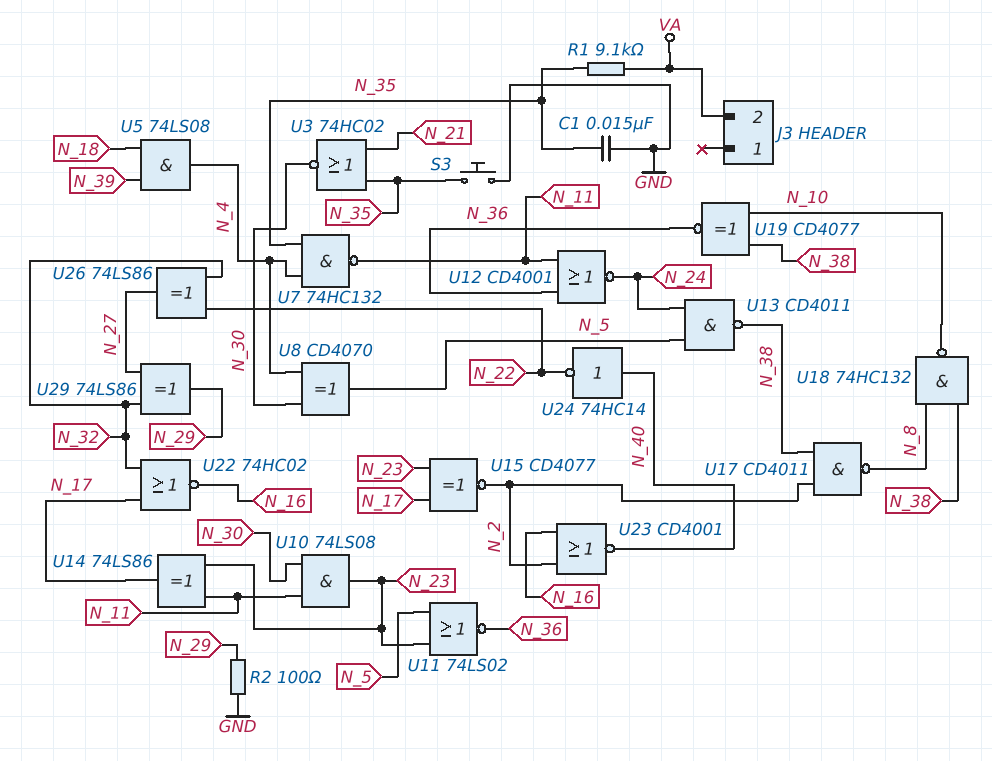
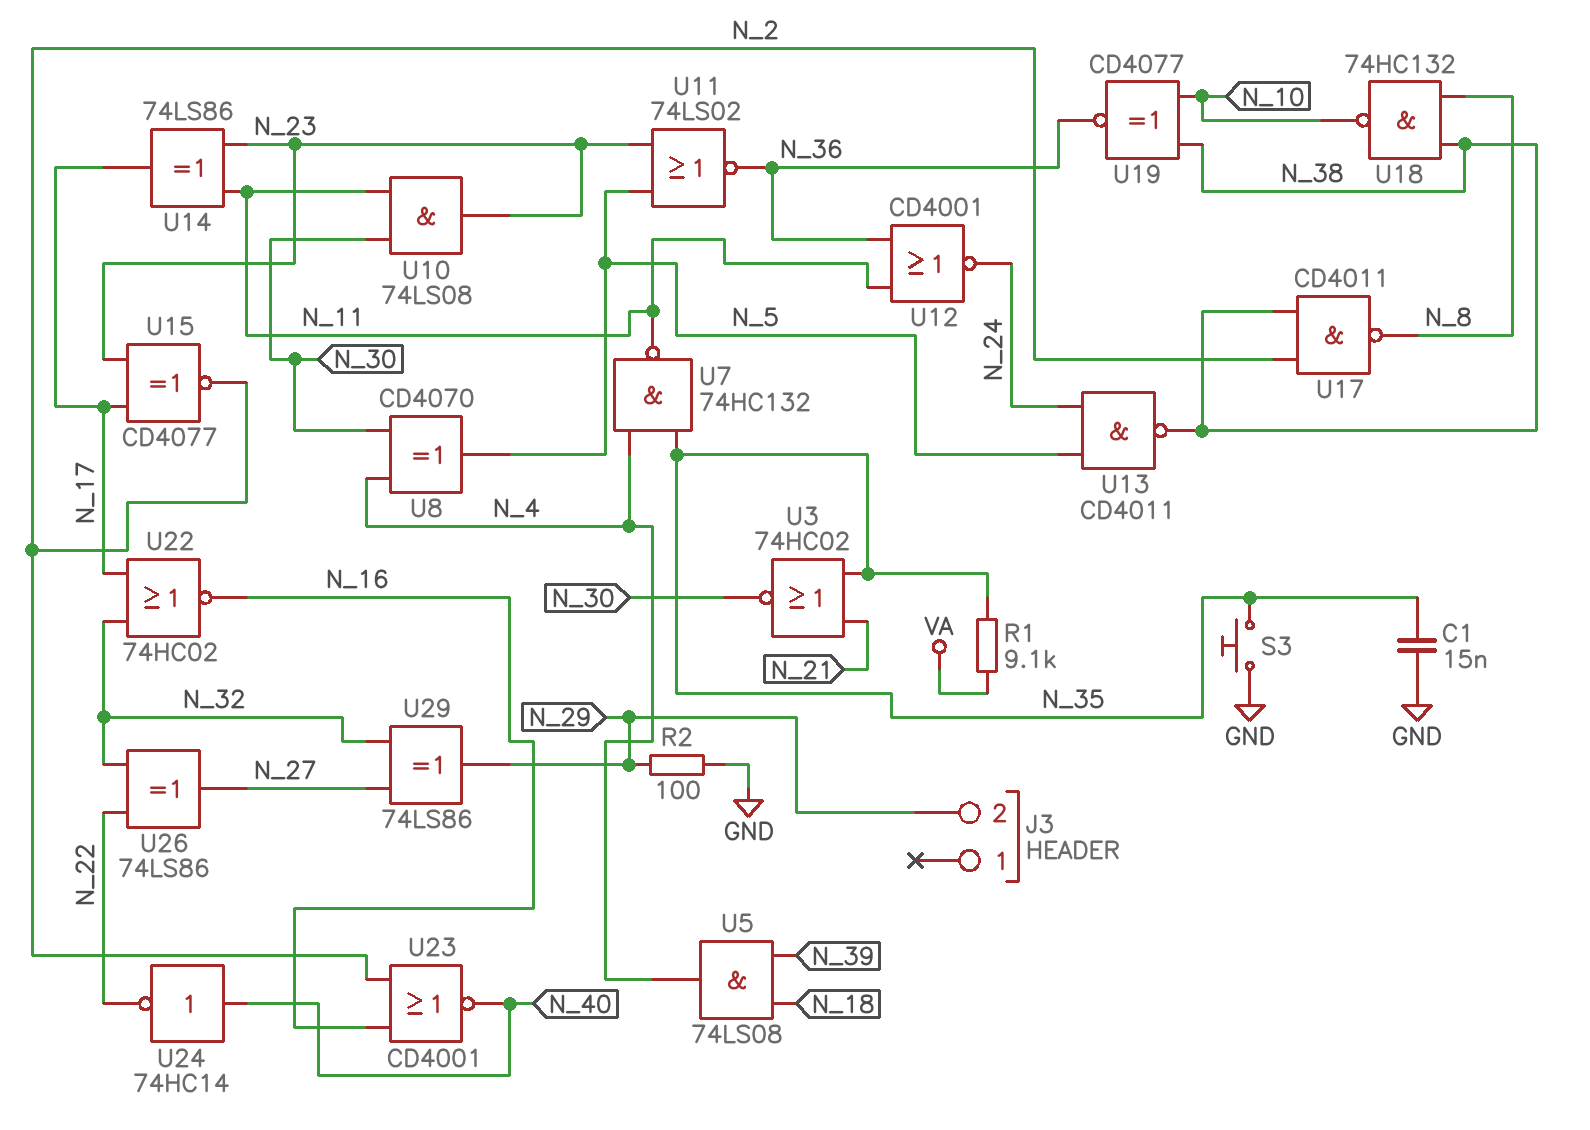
J3 pin 2: VA -> N_29

